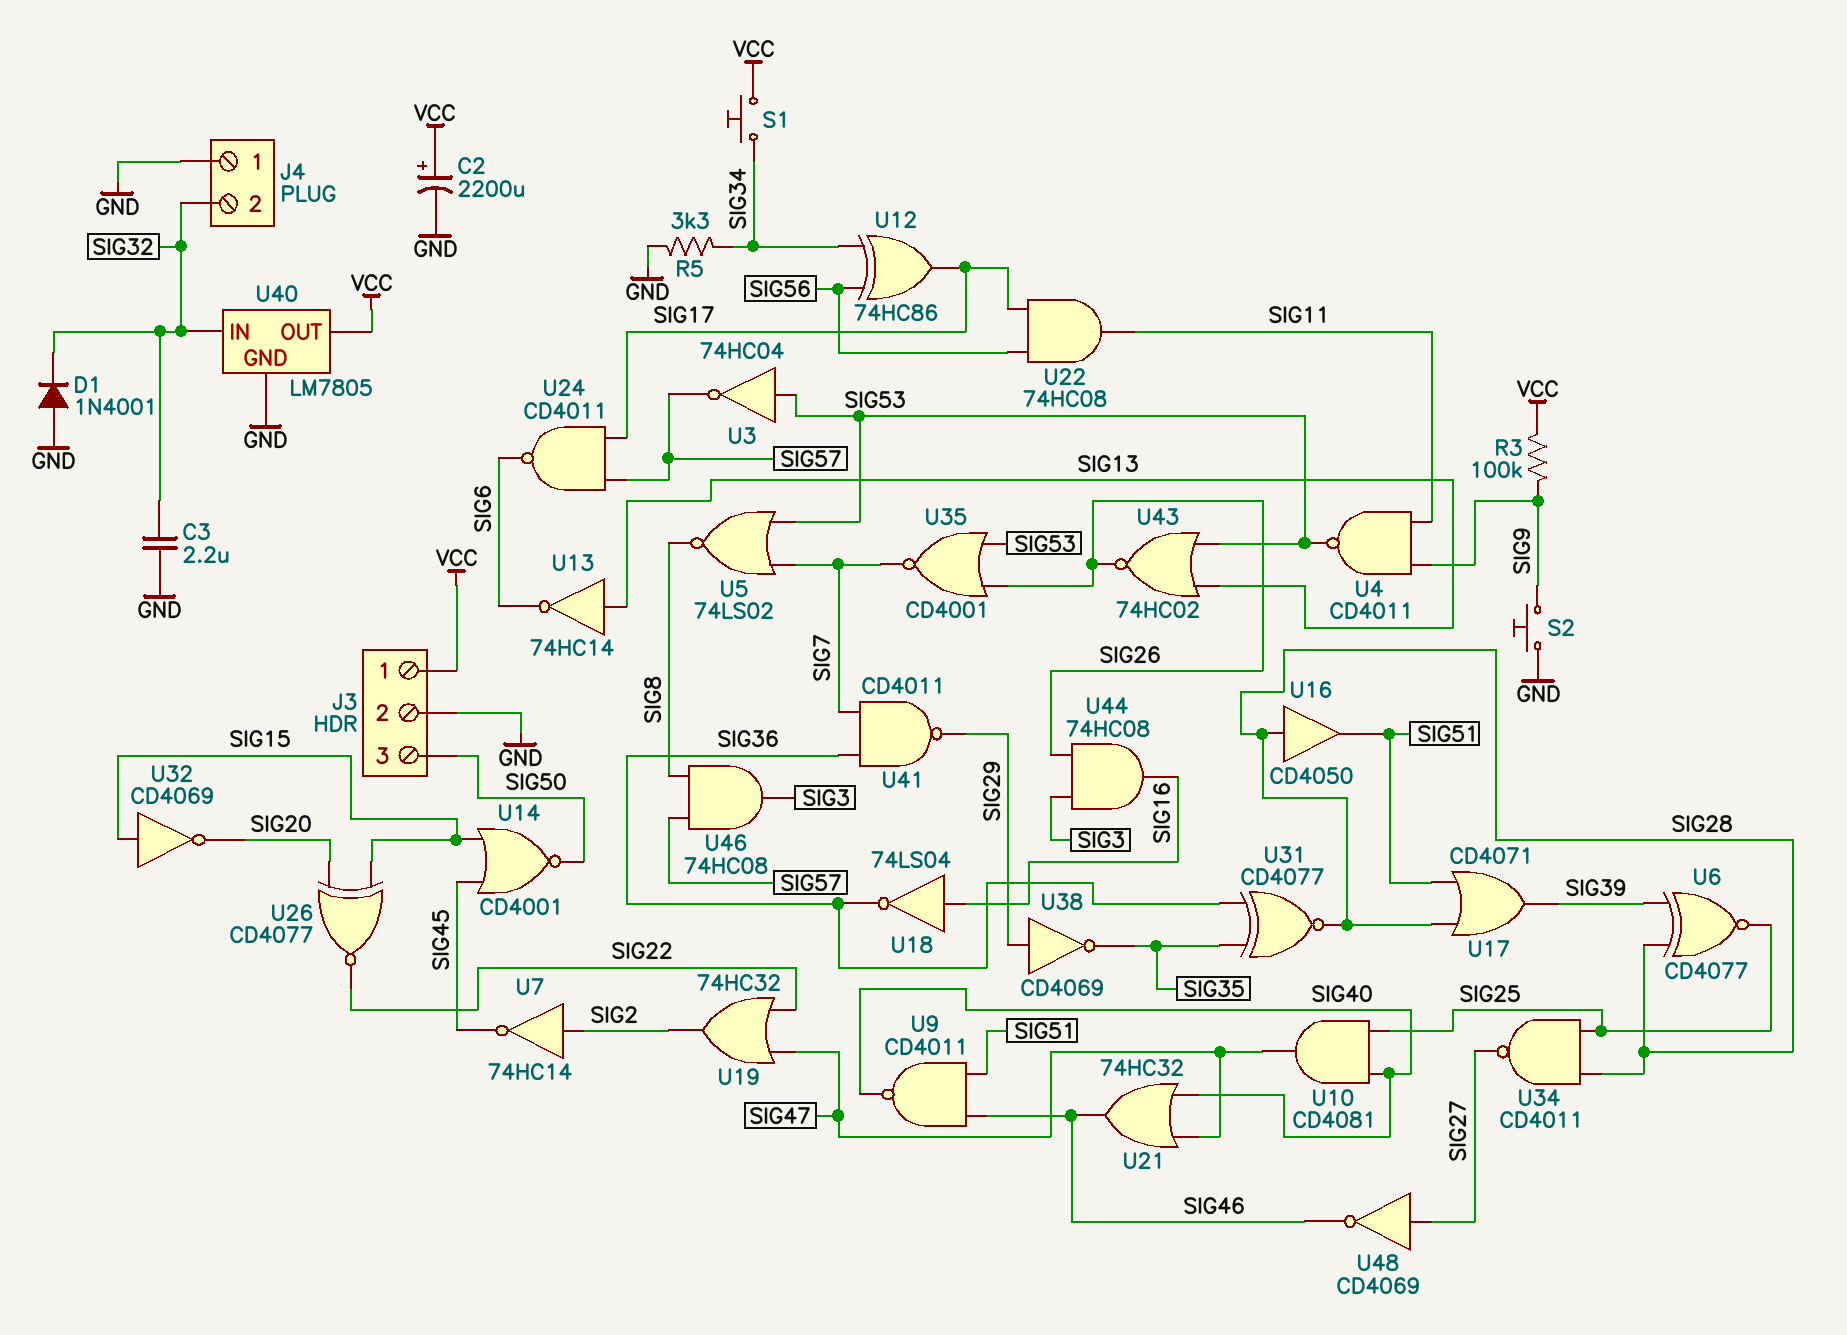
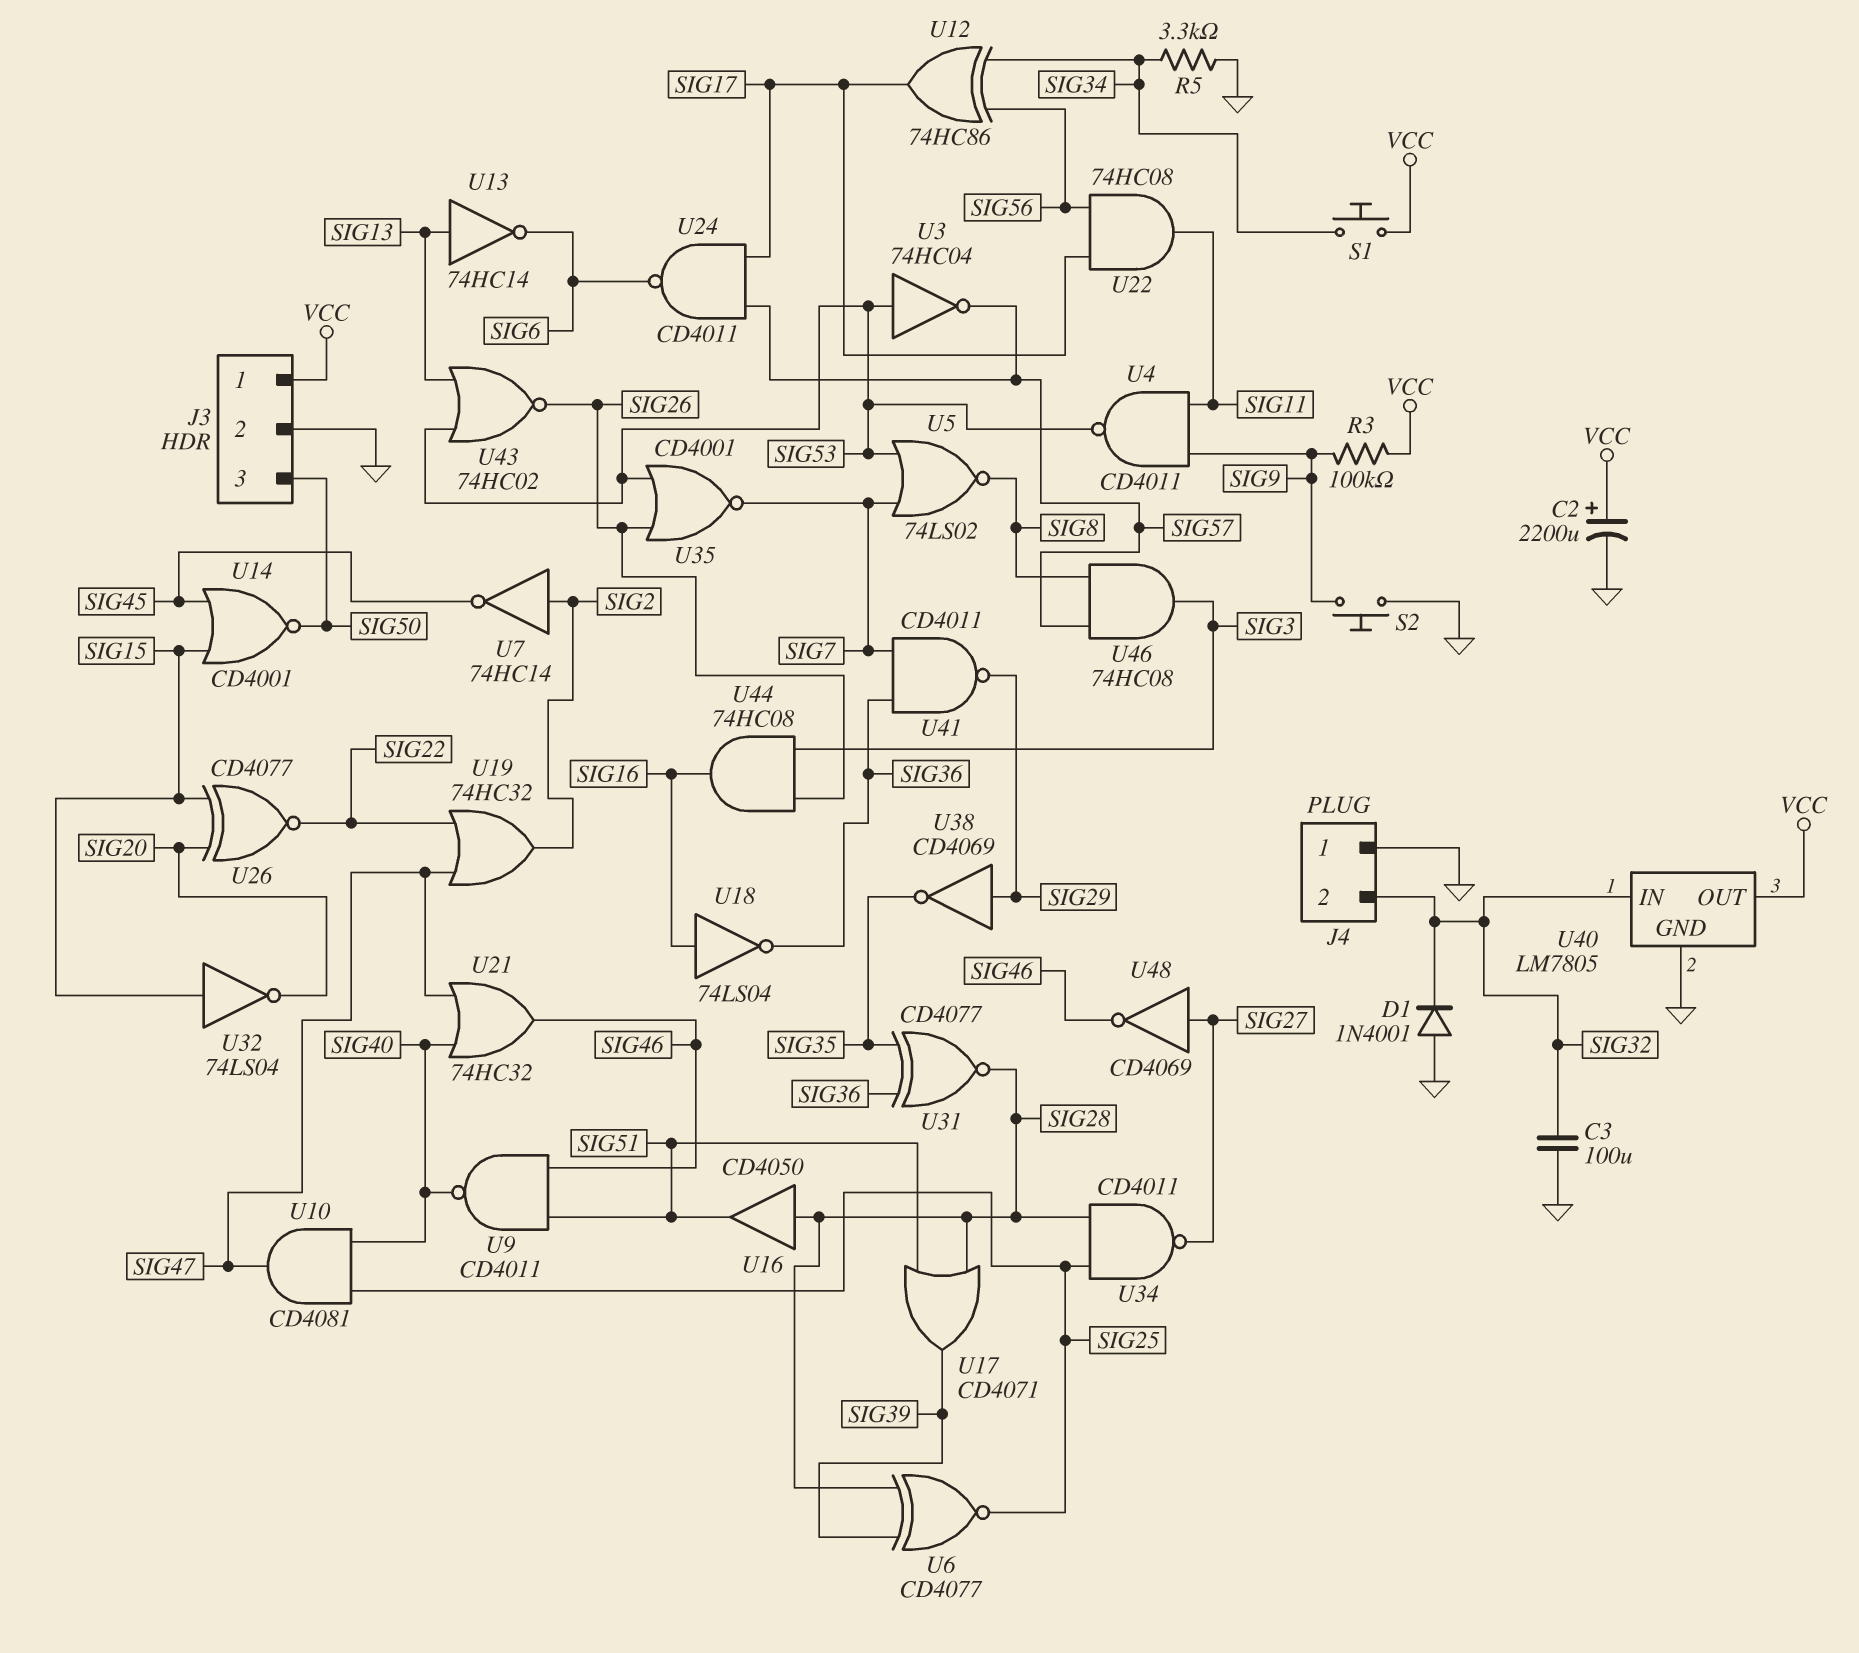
C3: 2.2uF (GND, SIG32) -> 100uF (GND, SIG32)
U32: NOT CD4069 (in SIG15, out SIG20) -> NOT 74LS04 (in SIG15, out SIG20)

